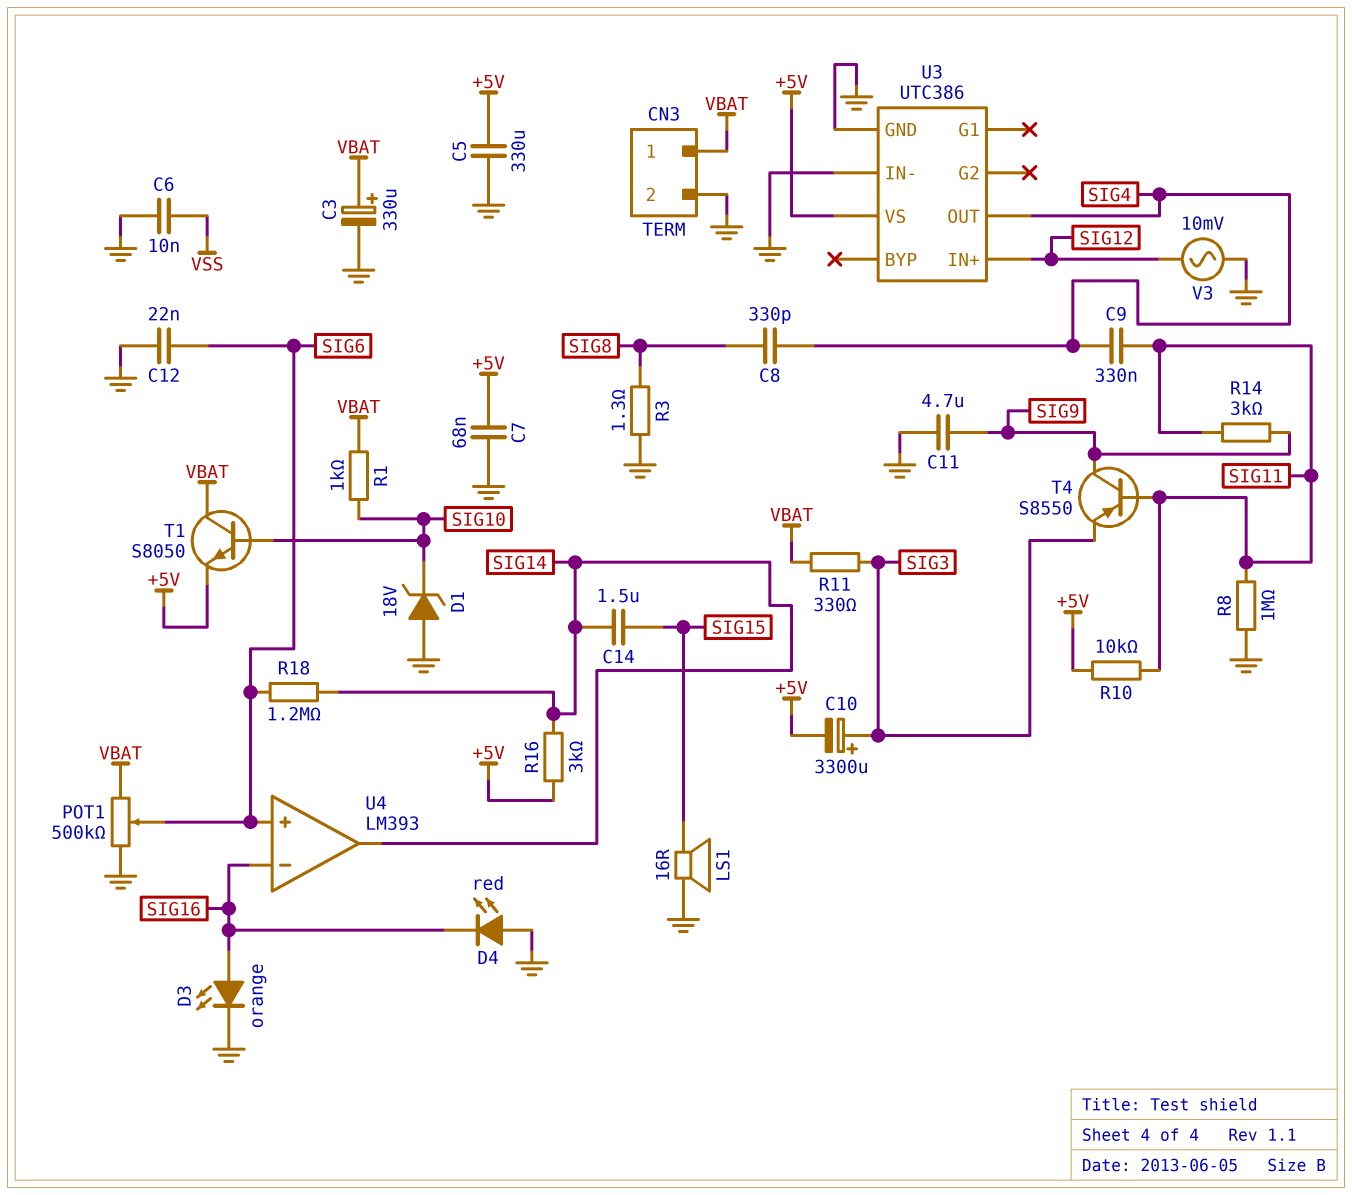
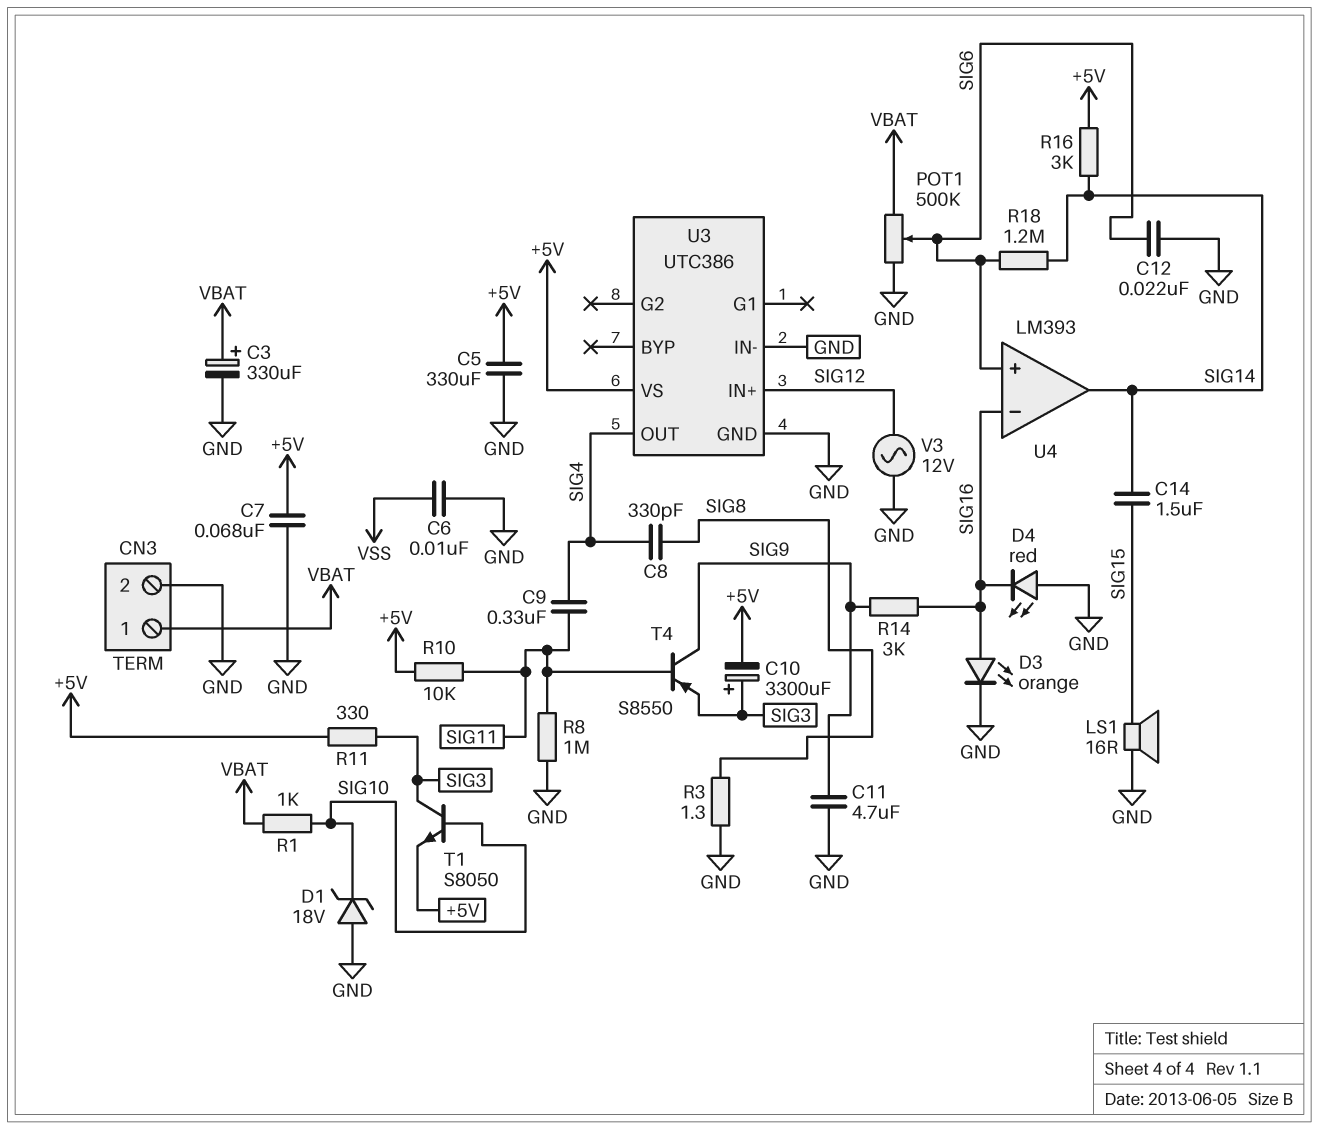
R11: 330 (SIG3, VBAT) -> 330 (+5V, SIG3)
R14: 3k (SIG9, SIG11) -> 3k (SIG9, SIG16)
T1: NPN S8050 (B SIG10, C VBAT, E +5V) -> NPN S8050 (B SIG10, C SIG3, E +5V)
V3: AC 10mV (GND, SIG12) -> AC 12V (GND, SIG12)

